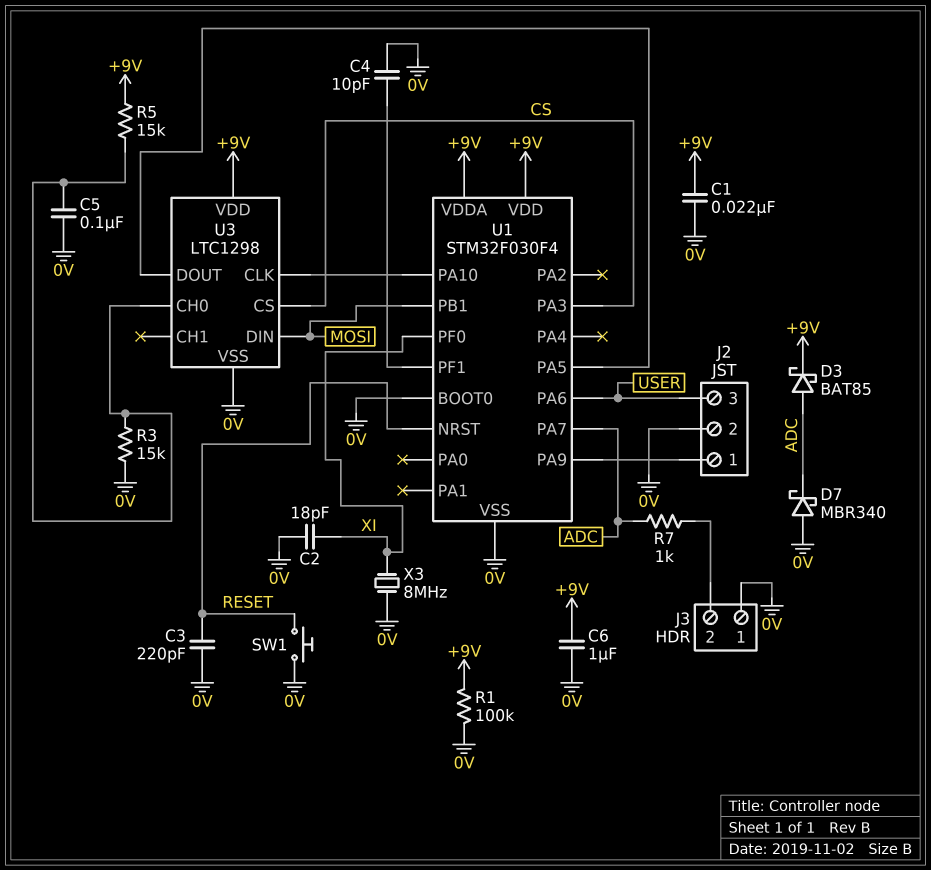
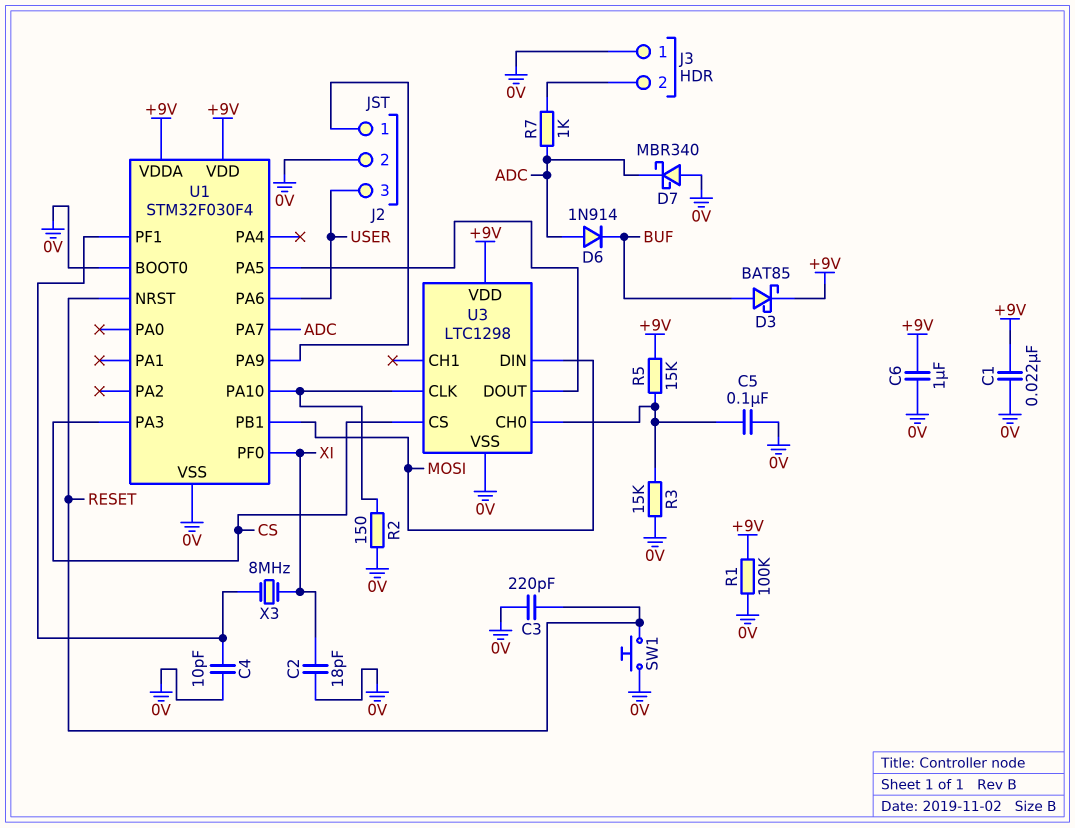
D3: schottky BAT85 (A ADC, K +9V) -> schottky BAT85 (A BUF, K +9V)
D6: none -> diode 1N914 (A ADC, K BUF)
R2: none -> 150 (0V, U1/PA10)
X3: 8MHz (0V, XI) -> 8MHz (U1/PF1, XI)

